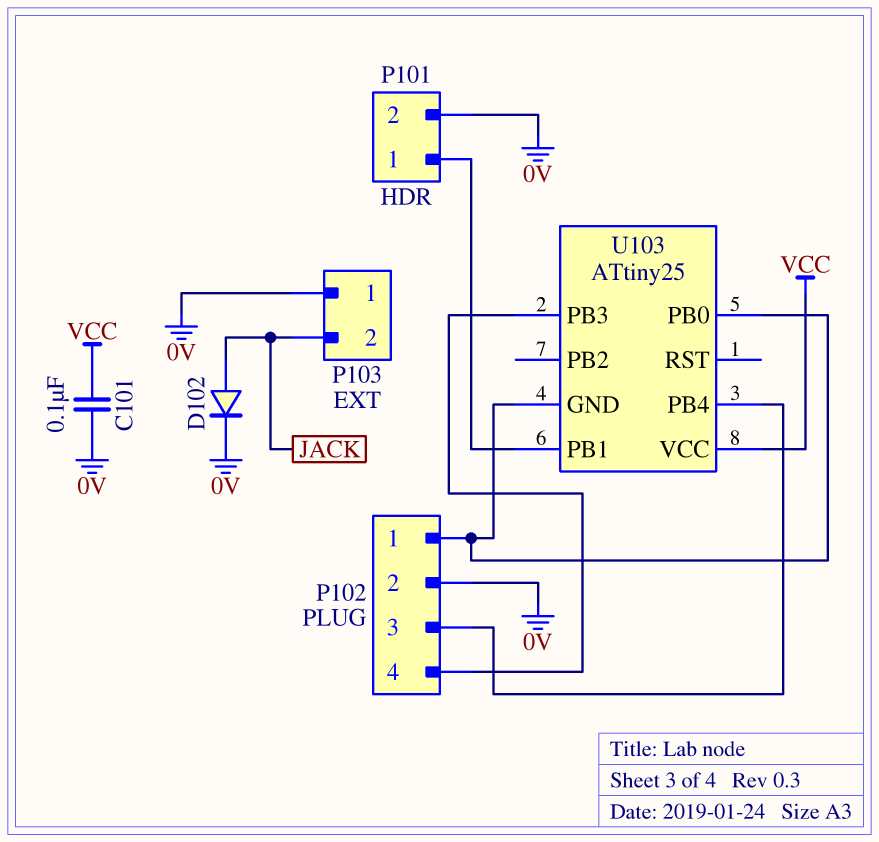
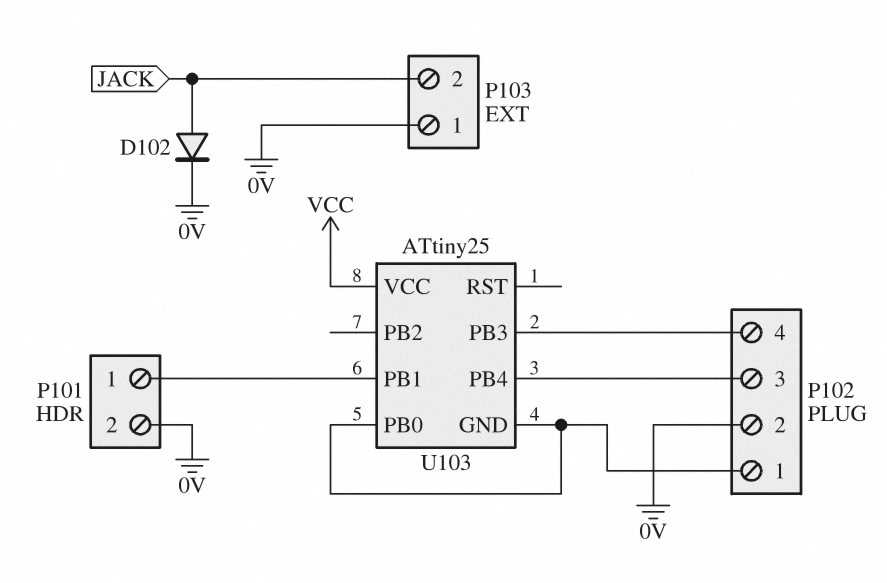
C101: 100nF (0V, VCC) -> none

